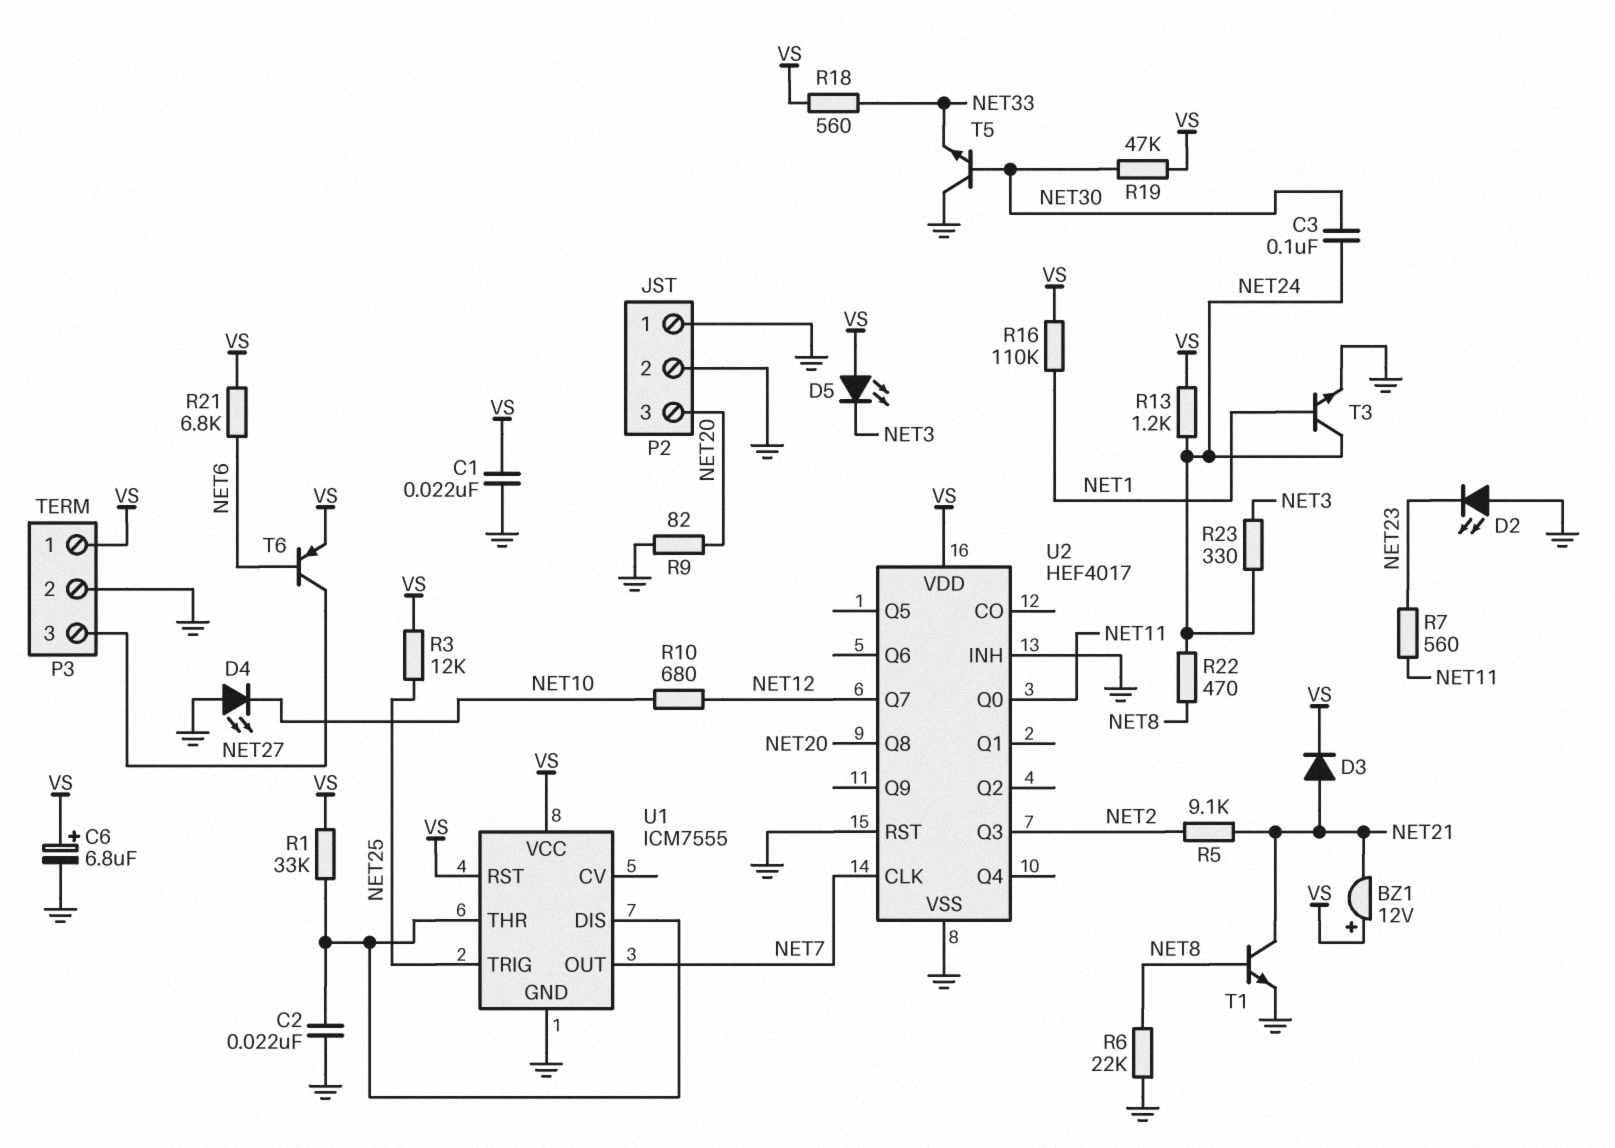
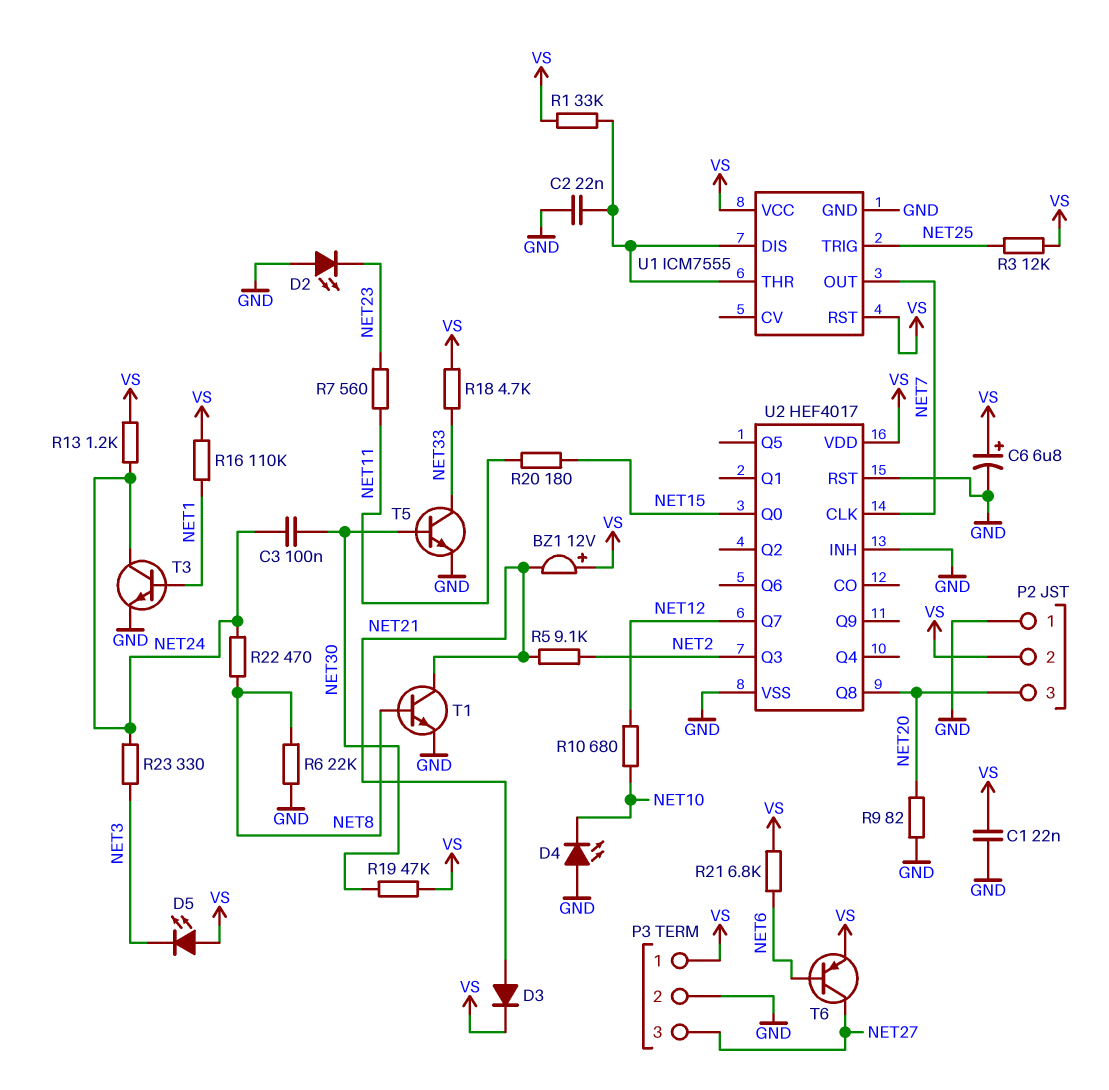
P2 pin 2: GND -> VS
R18: 560 (NET33, VS) -> 4.7k (NET33, VS)
R20: none -> 180 (NET11, NET15)
T5: NPN (B NET30, C GND, E NET33) -> NPN (B NET30, C NET33, E GND)
U2 pin Q0: NET11 -> NET15

